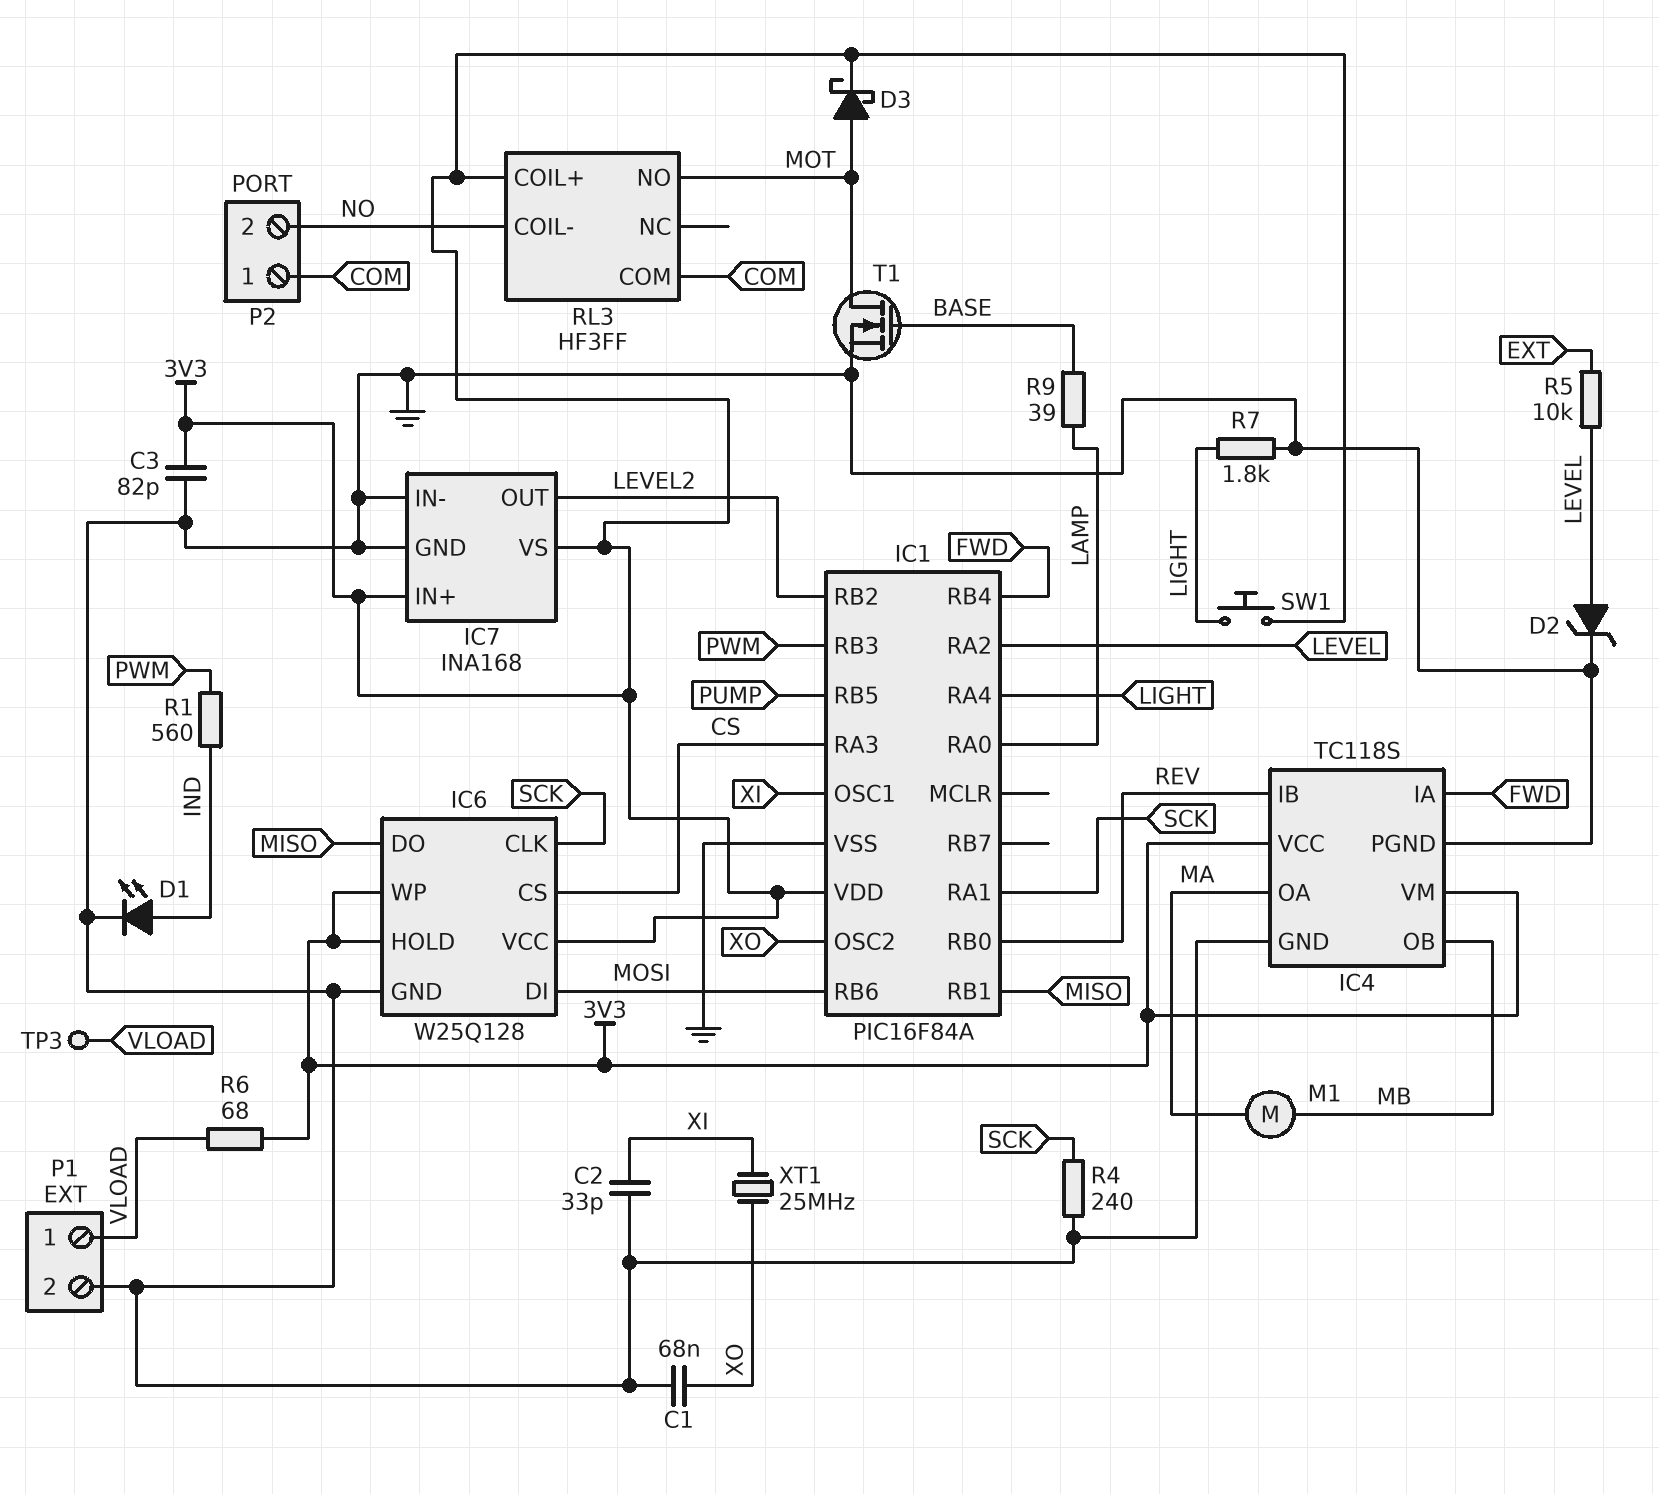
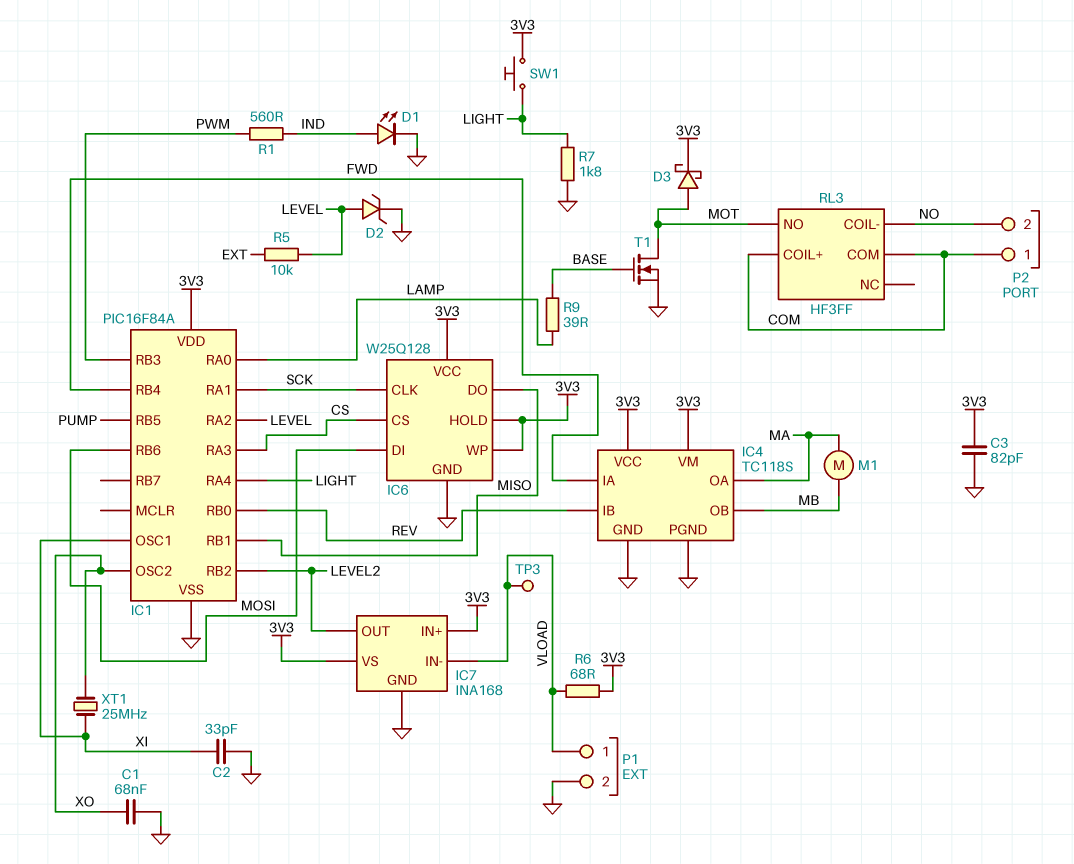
IC7 pin IN-: GND -> VLOAD
R4: 240 (GND, SCK) -> none
RL3 pin COIL+: 3V3 -> COM

